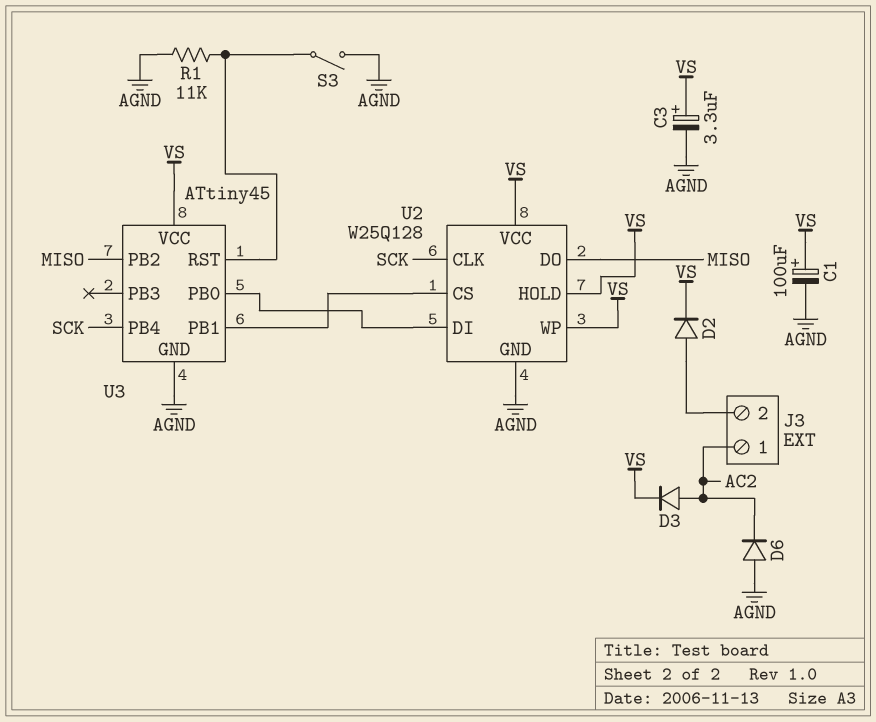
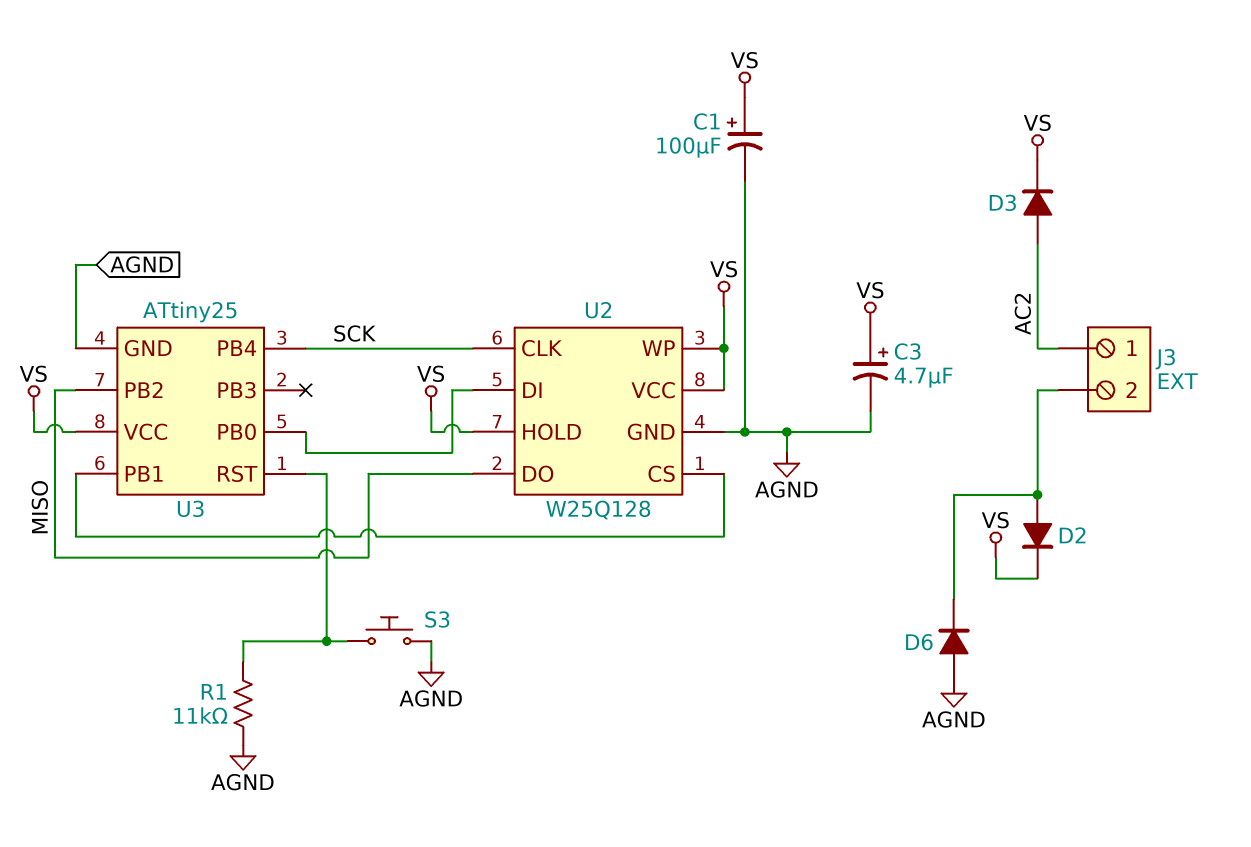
C3: 3.3uF (plus VS, minus AGND) -> 4.7uF (plus VS, minus AGND)
D6: diode (A AGND, K AC2) -> diode (A AGND, K J3/2)
S3: switch (AGND, U3/RST) -> button (AGND, U3/RST)
U3: ATtiny45 -> ATtiny25

